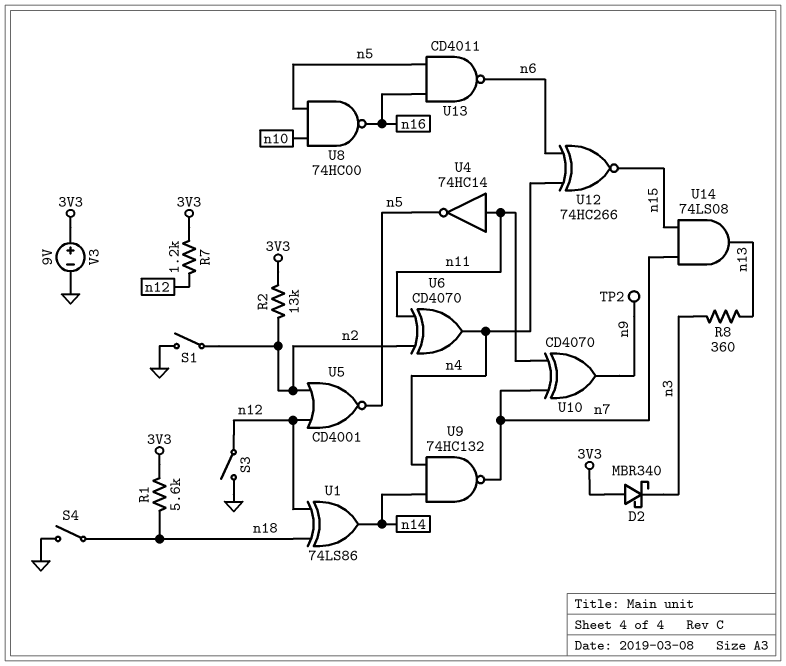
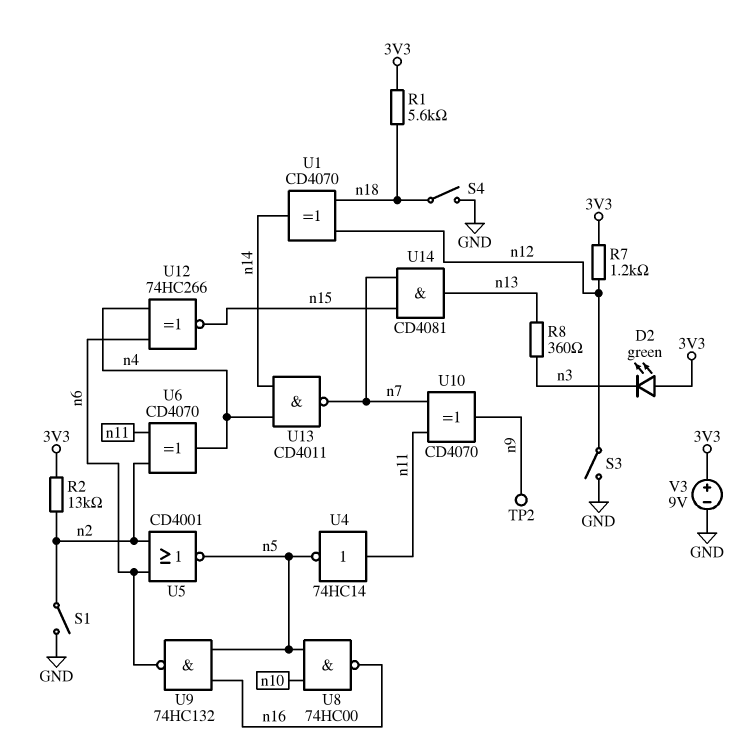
D2: schottky MBR340 (A 3V3, K n3) -> LED green (A 3V3, K n3)
U1: XOR 74LS86 (in n12, in n18, out n14) -> XOR CD4070 (in n12, in n18, out n14)
U5: NOR CD4001 (in n2, in n12, out n5) -> NOR CD4001 (in n2, in n6, out n5)
U9: NAND 74HC132 (in n4, in n14, out n7) -> NAND 74HC132 (in n5, in n16, out n6)
U13: NAND CD4011 (in n5, in n16, out n6) -> NAND CD4011 (in n4, in n14, out n7)
U14: AND 74LS08 (in n7, in n15, out n13) -> AND CD4081 (in n7, in n15, out n13)

